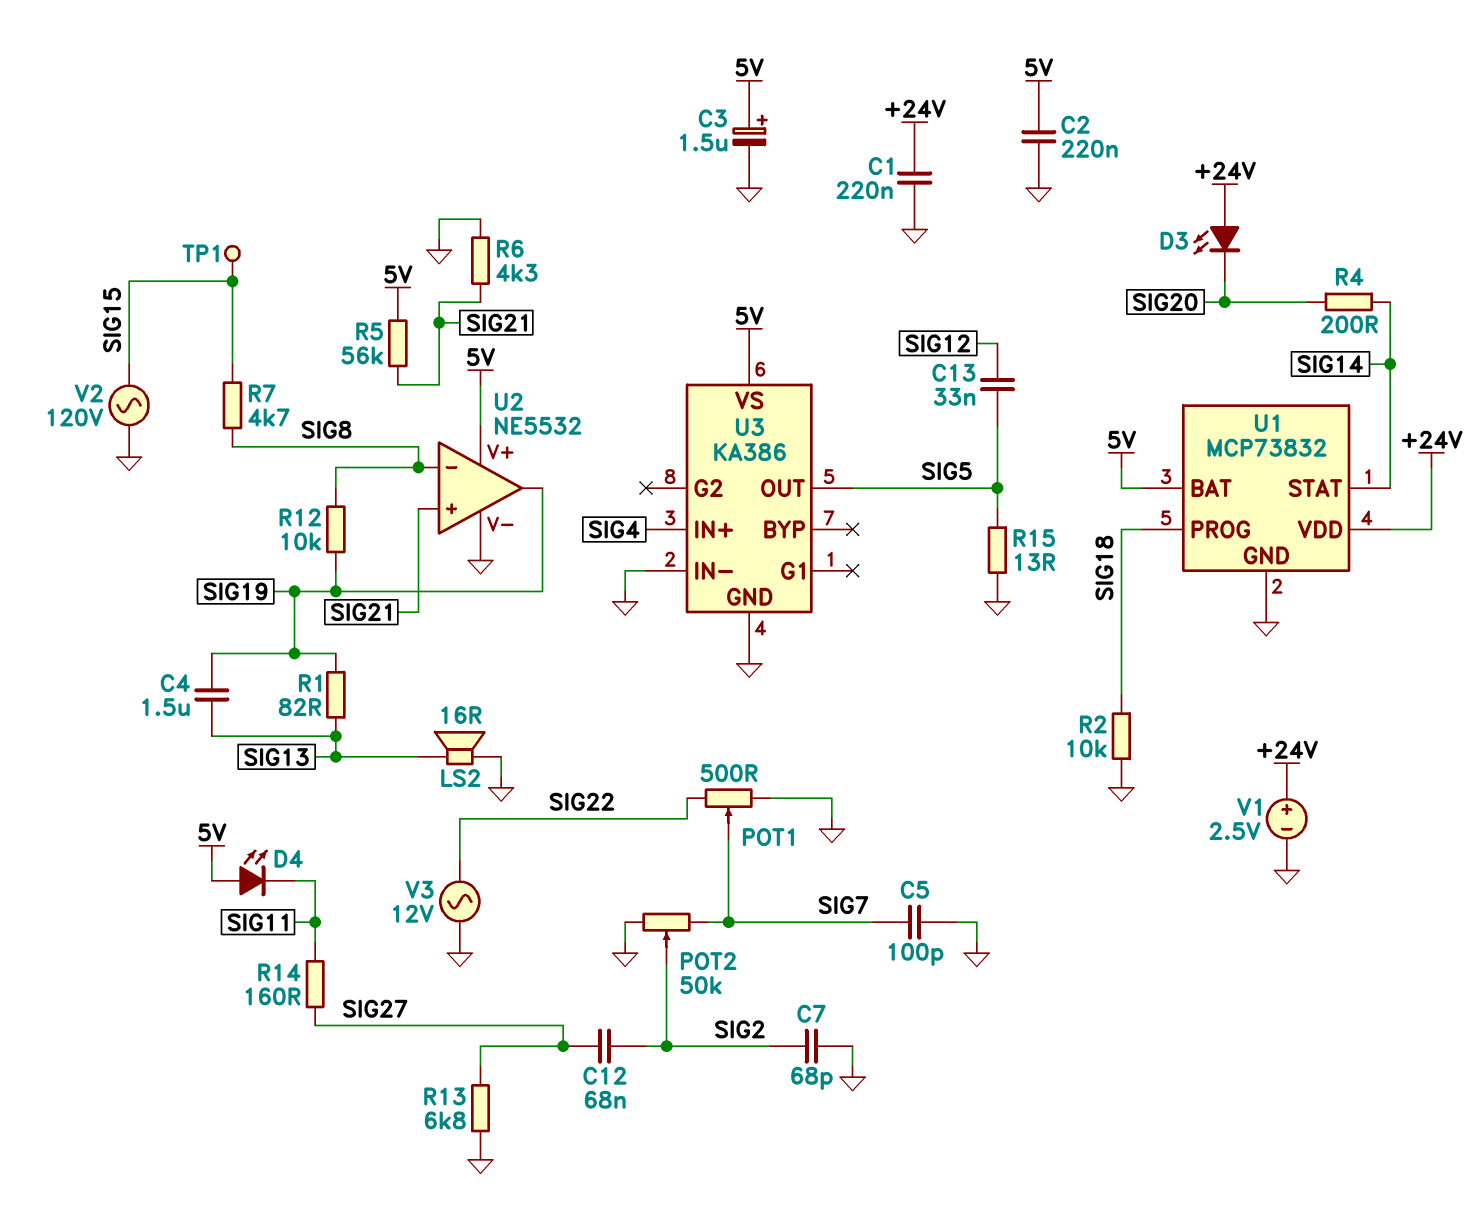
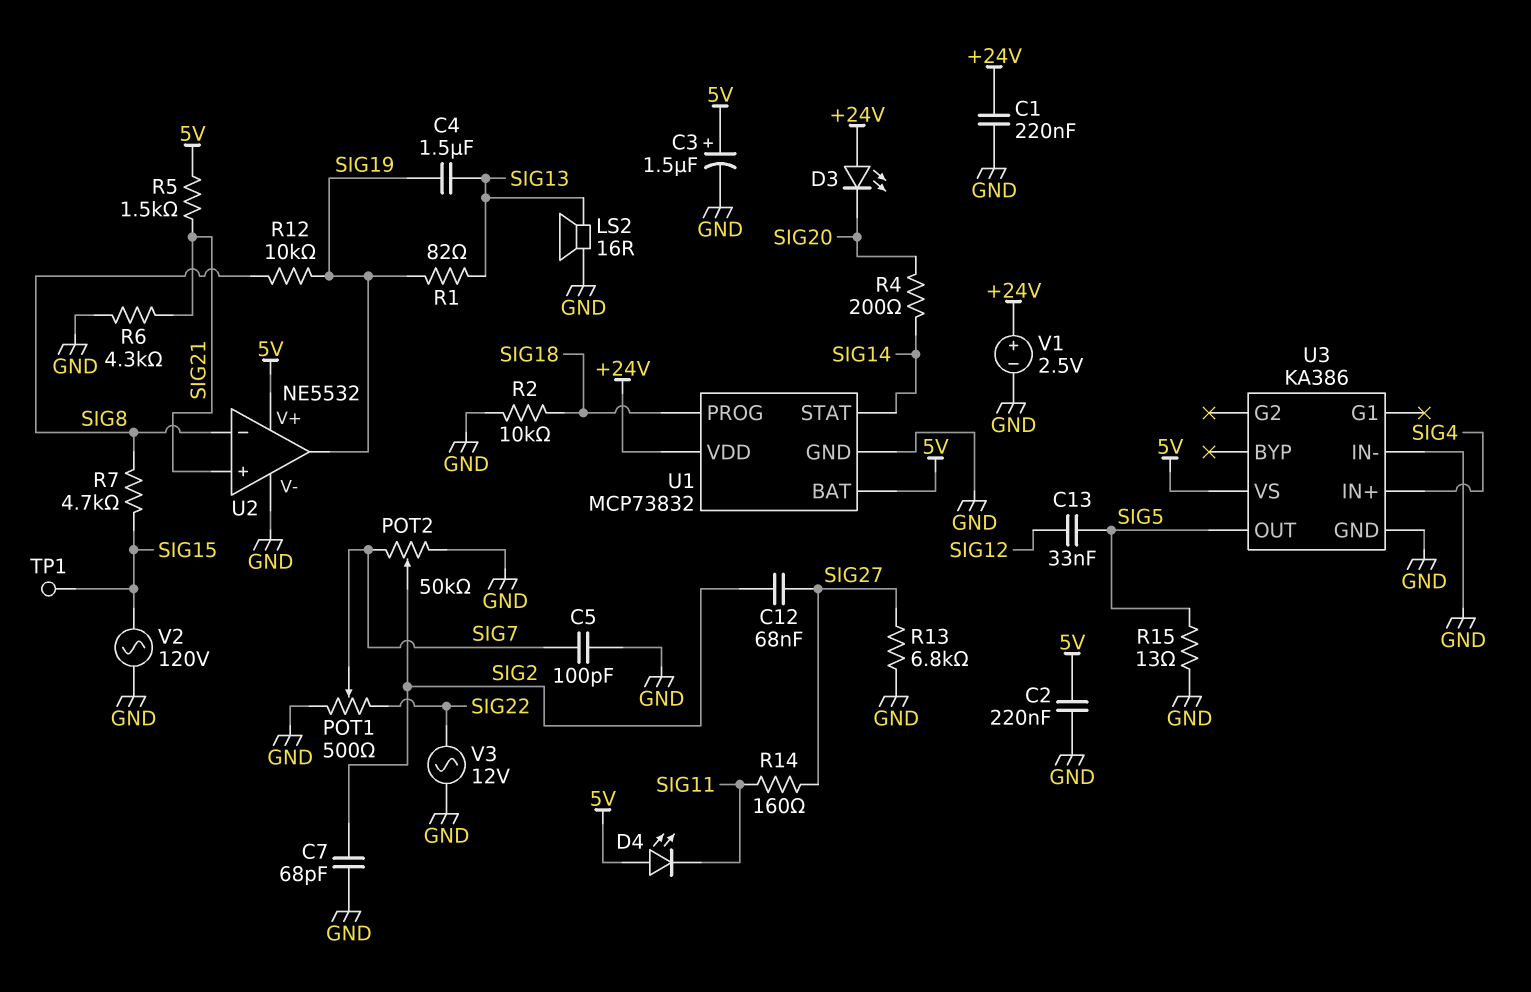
R5: 56k (5V, SIG21) -> 1.5k (5V, SIG21)

